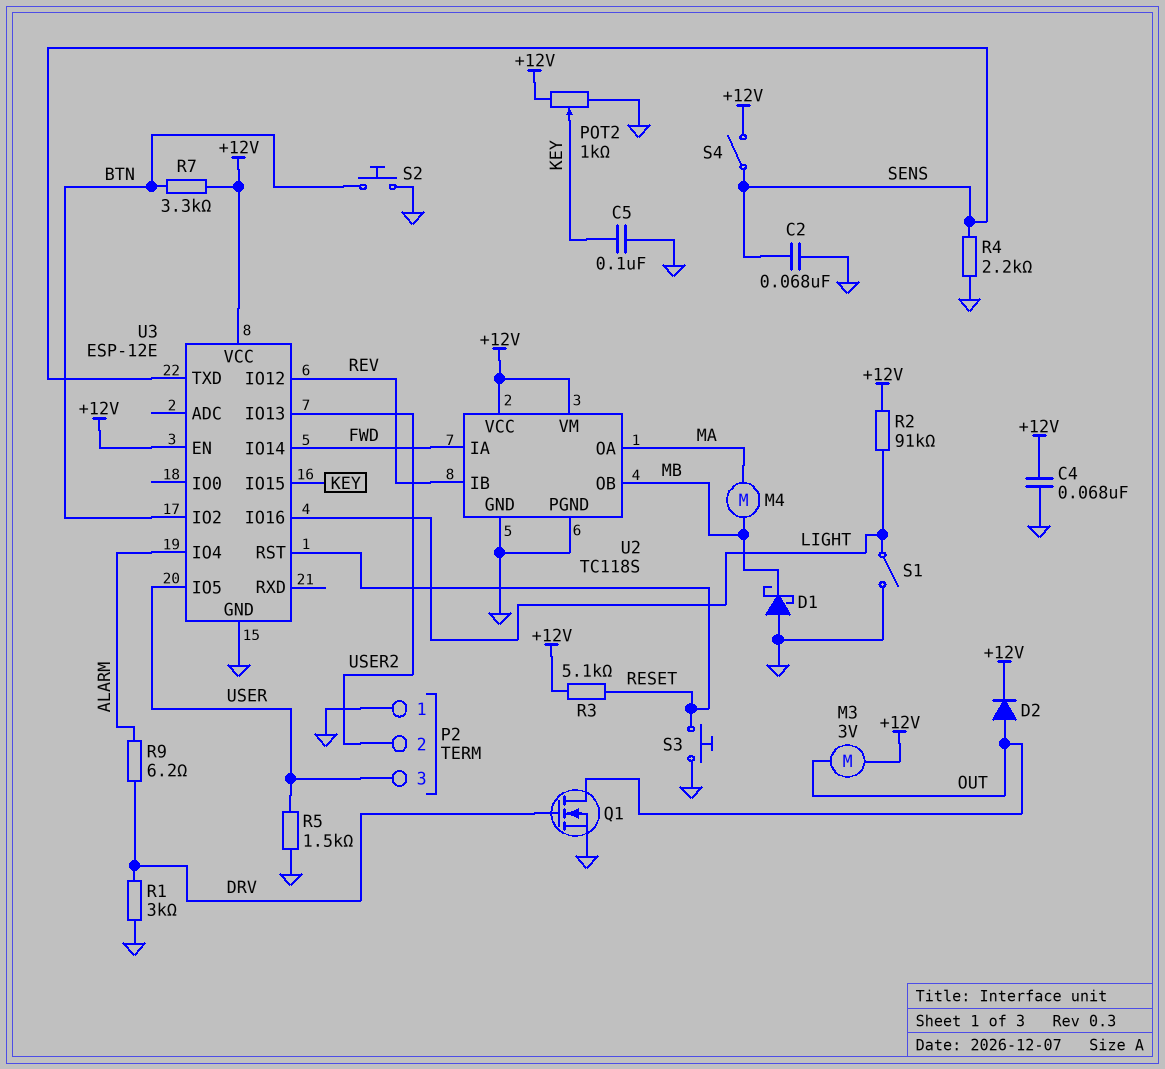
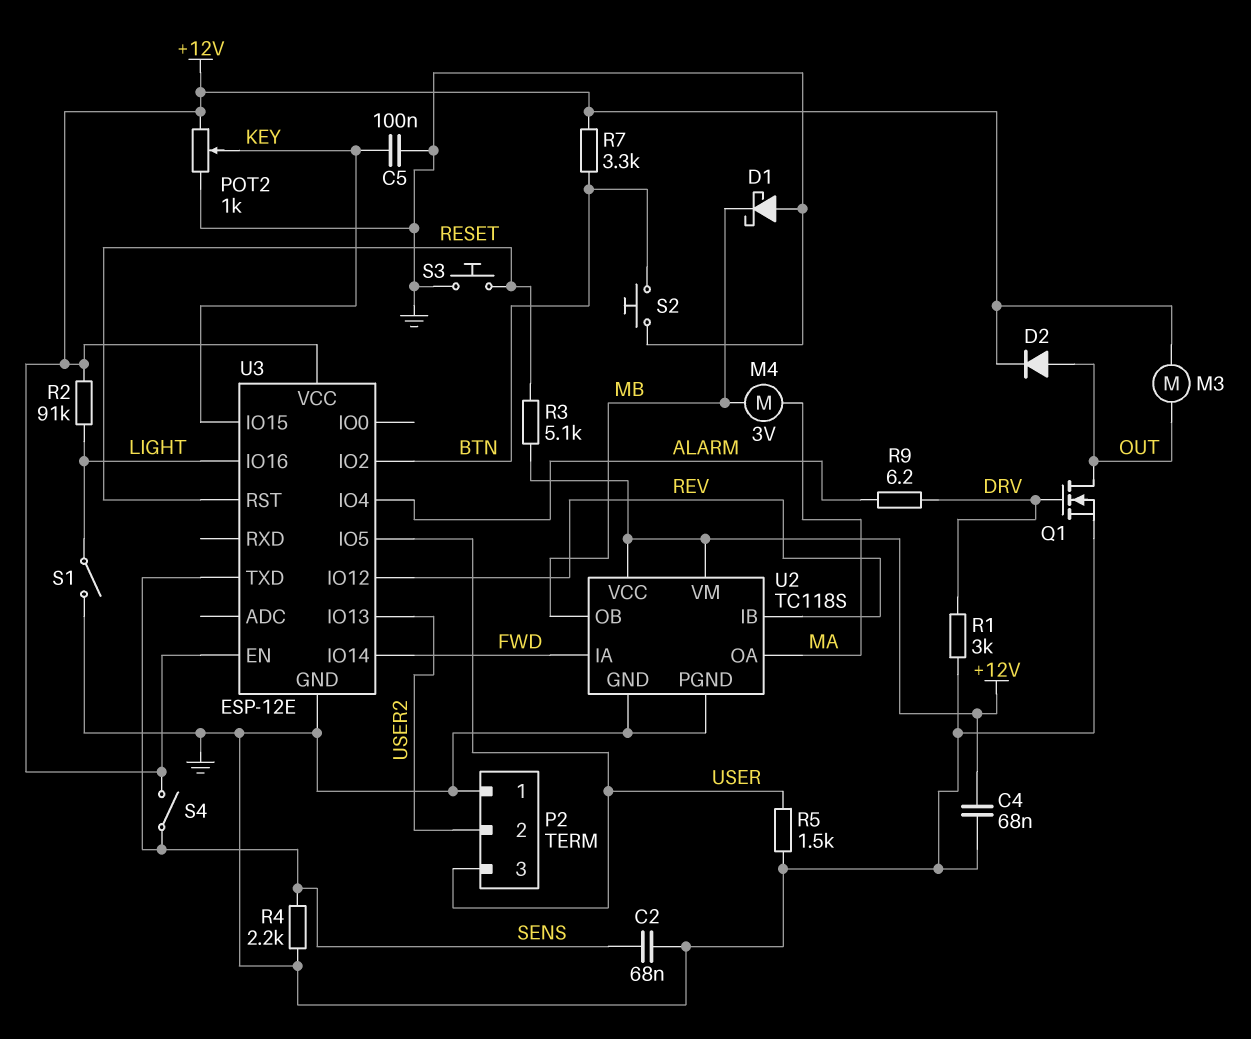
M3: motor 3V (+12V, OUT) -> motor (+12V, OUT)
M4: motor (MA, MB) -> motor 3V (MA, MB)

